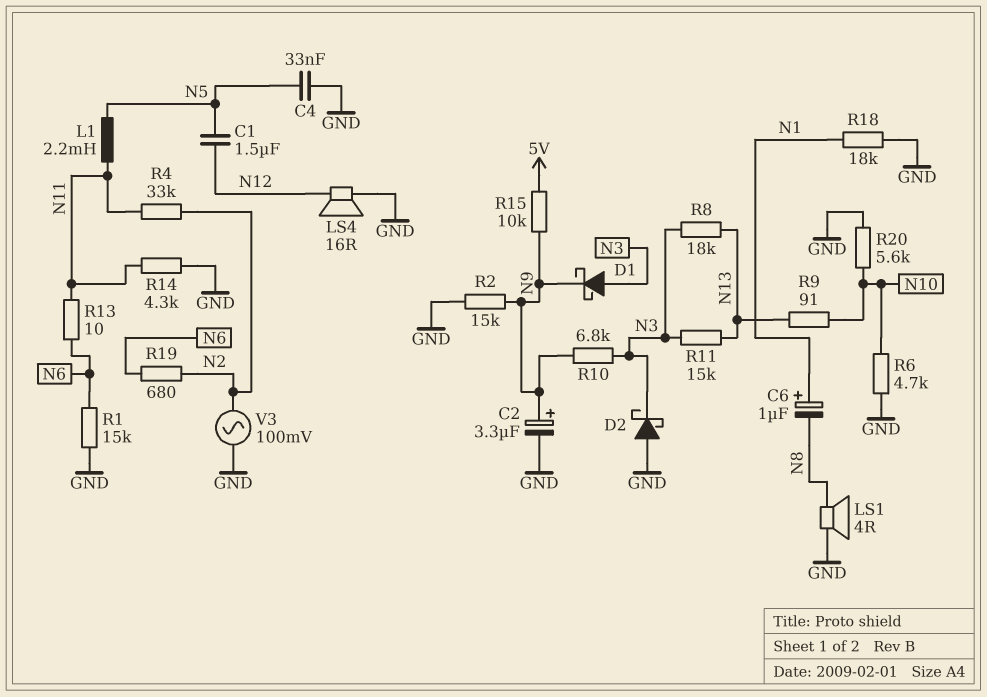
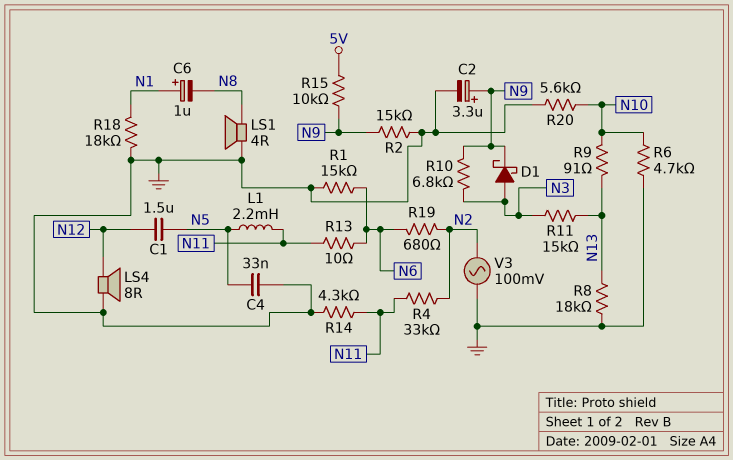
D2: schottky (A GND, K N3) -> none
LS4: speaker 16R (GND, N12) -> speaker 8R (GND, N12)
R8: 18k (N3, N13) -> 18k (GND, N13)

